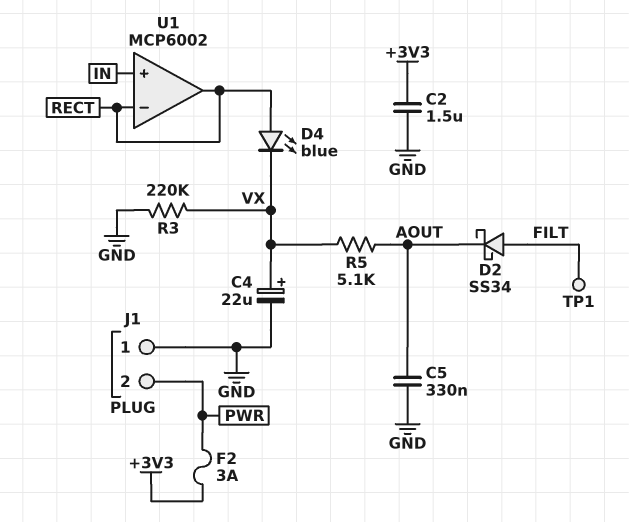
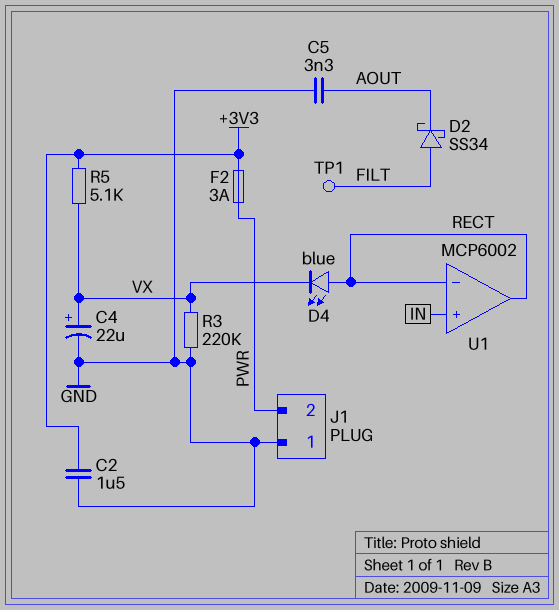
C5: 330nF (AOUT, GND) -> 3.3nF (AOUT, GND)
R5: 5.1k (AOUT, VX) -> 5.1k (+3V3, VX)

